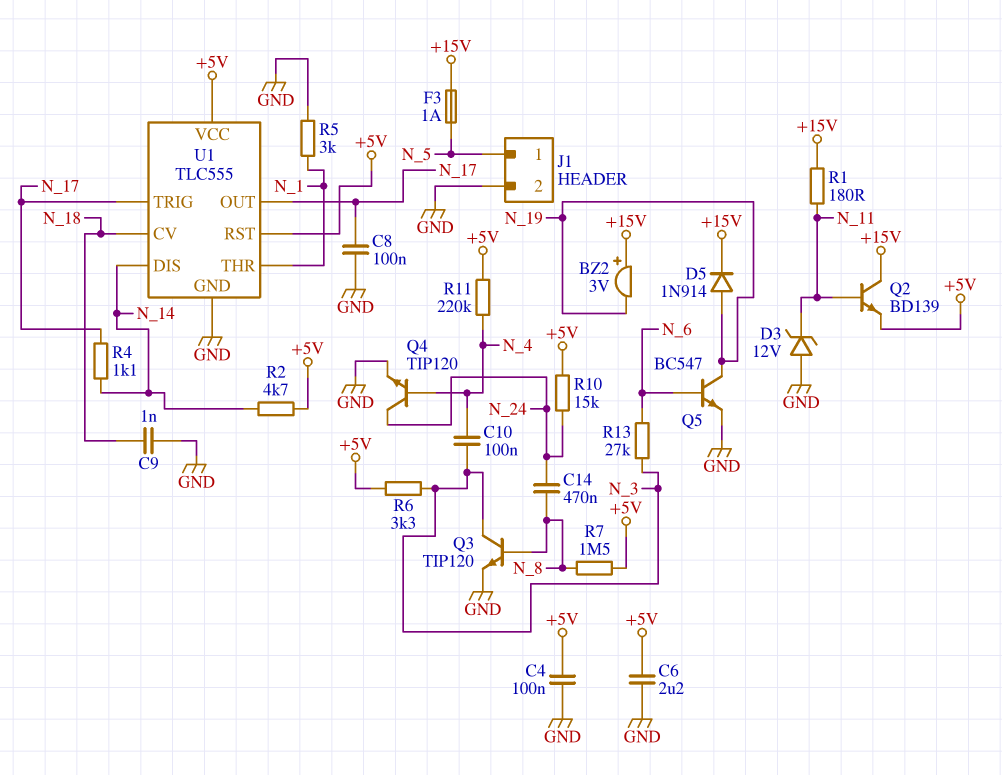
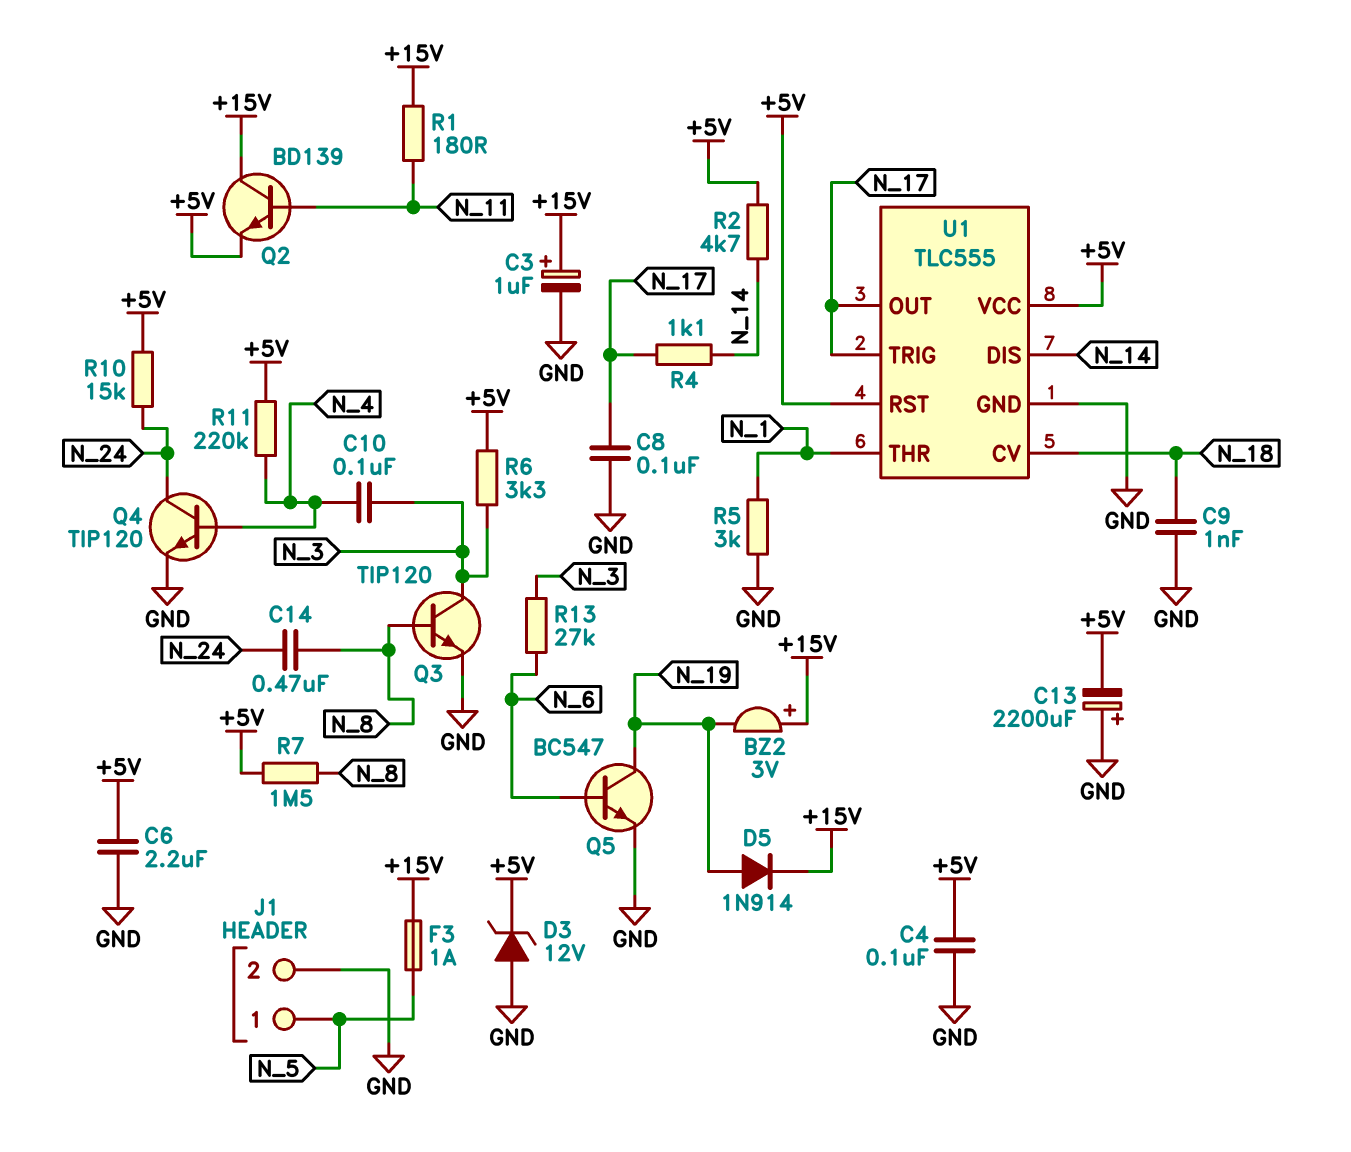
C3: none -> 1uF (plus +15V, minus GND)
C13: none -> 2200uF (plus GND, minus +5V)
D3: zener 12V (A GND, K N_11) -> zener 12V (A GND, K +5V)

